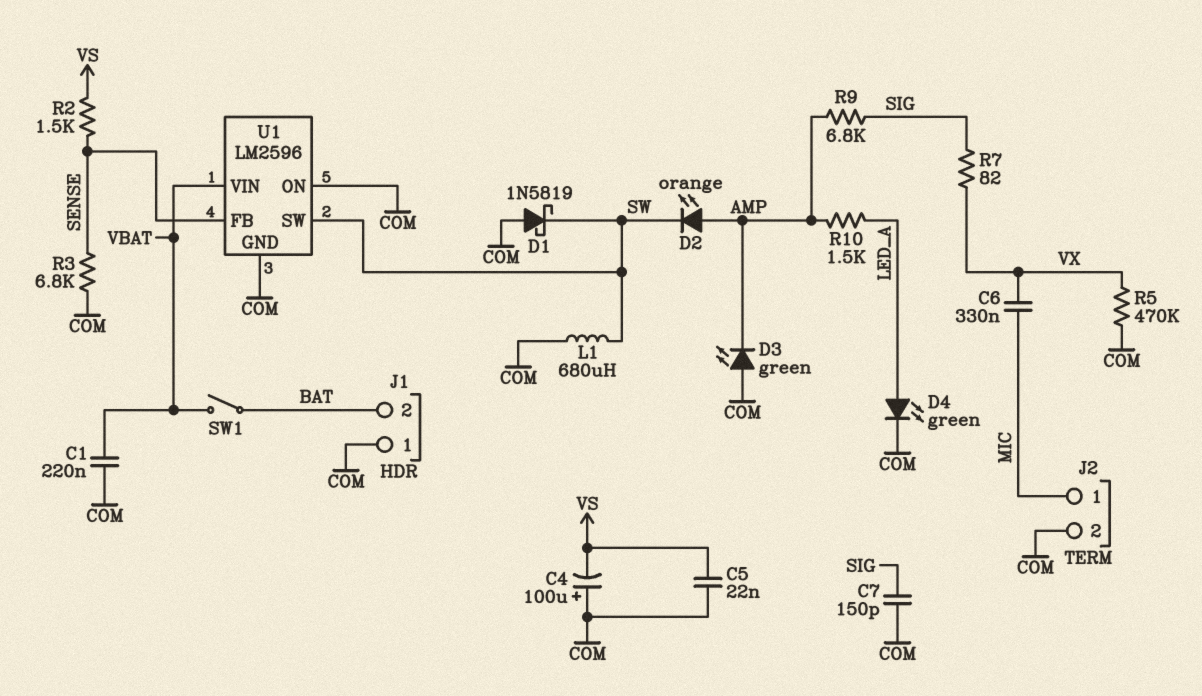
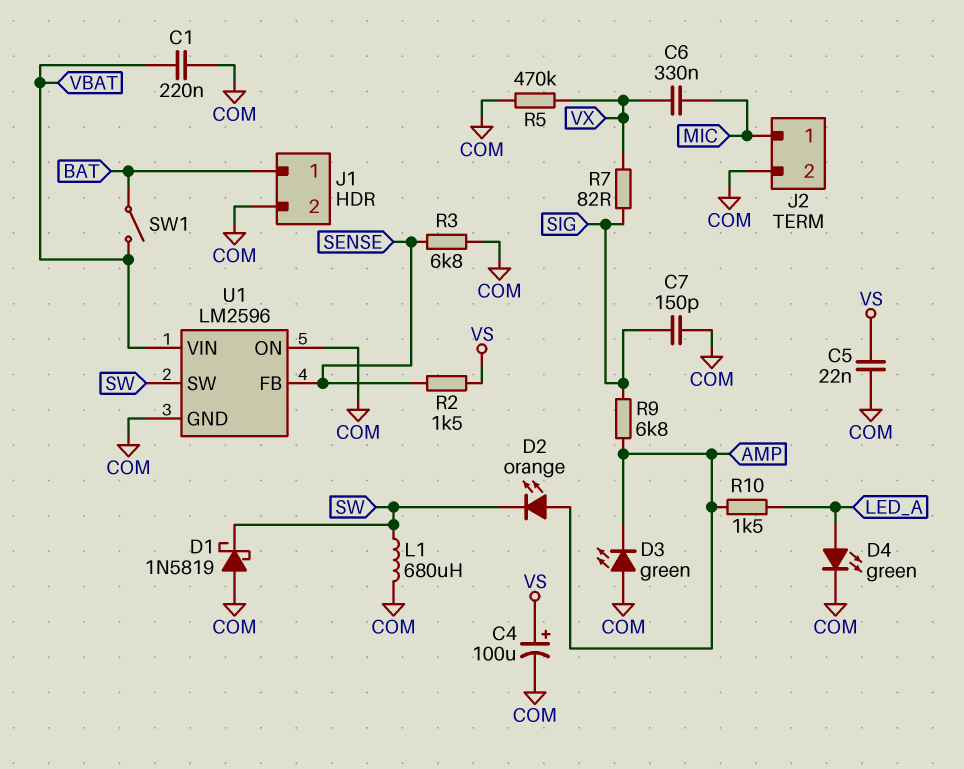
C4: 100uF (plus COM, minus VS) -> 100uF (plus VS, minus COM)
J1 pin 1: COM -> BAT
J1 pin 2: BAT -> COM

